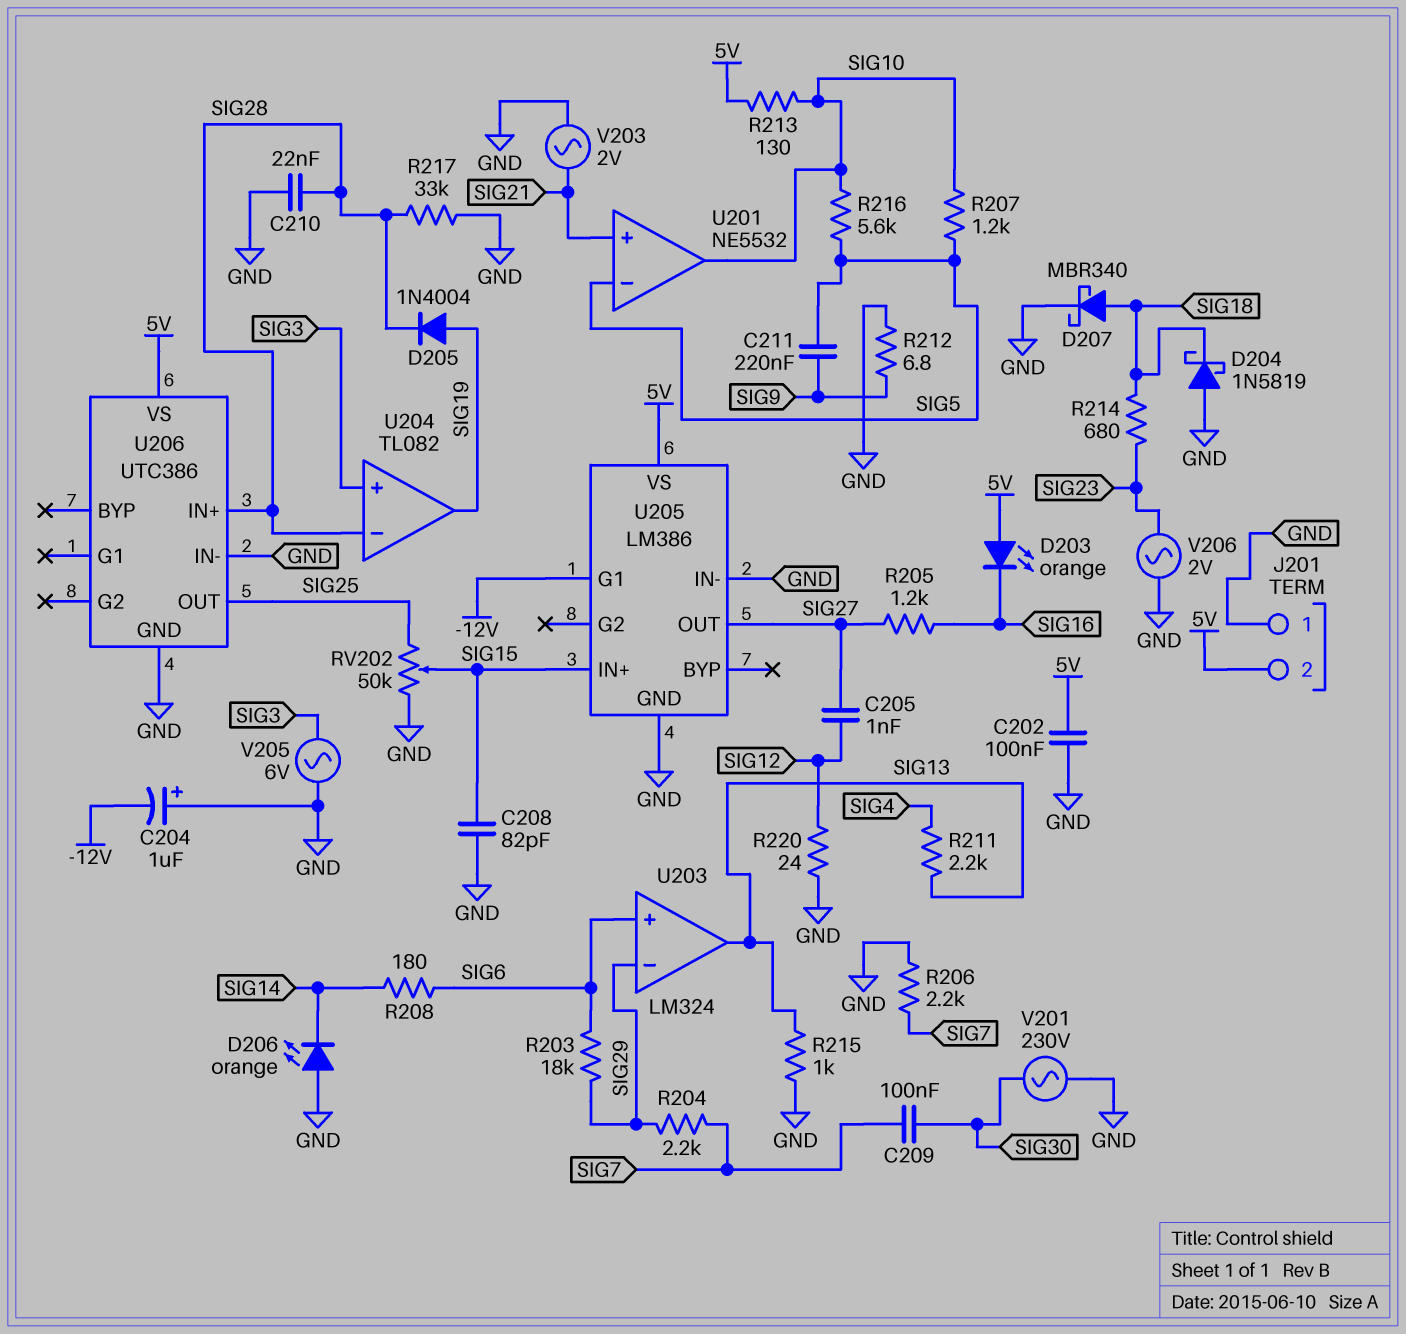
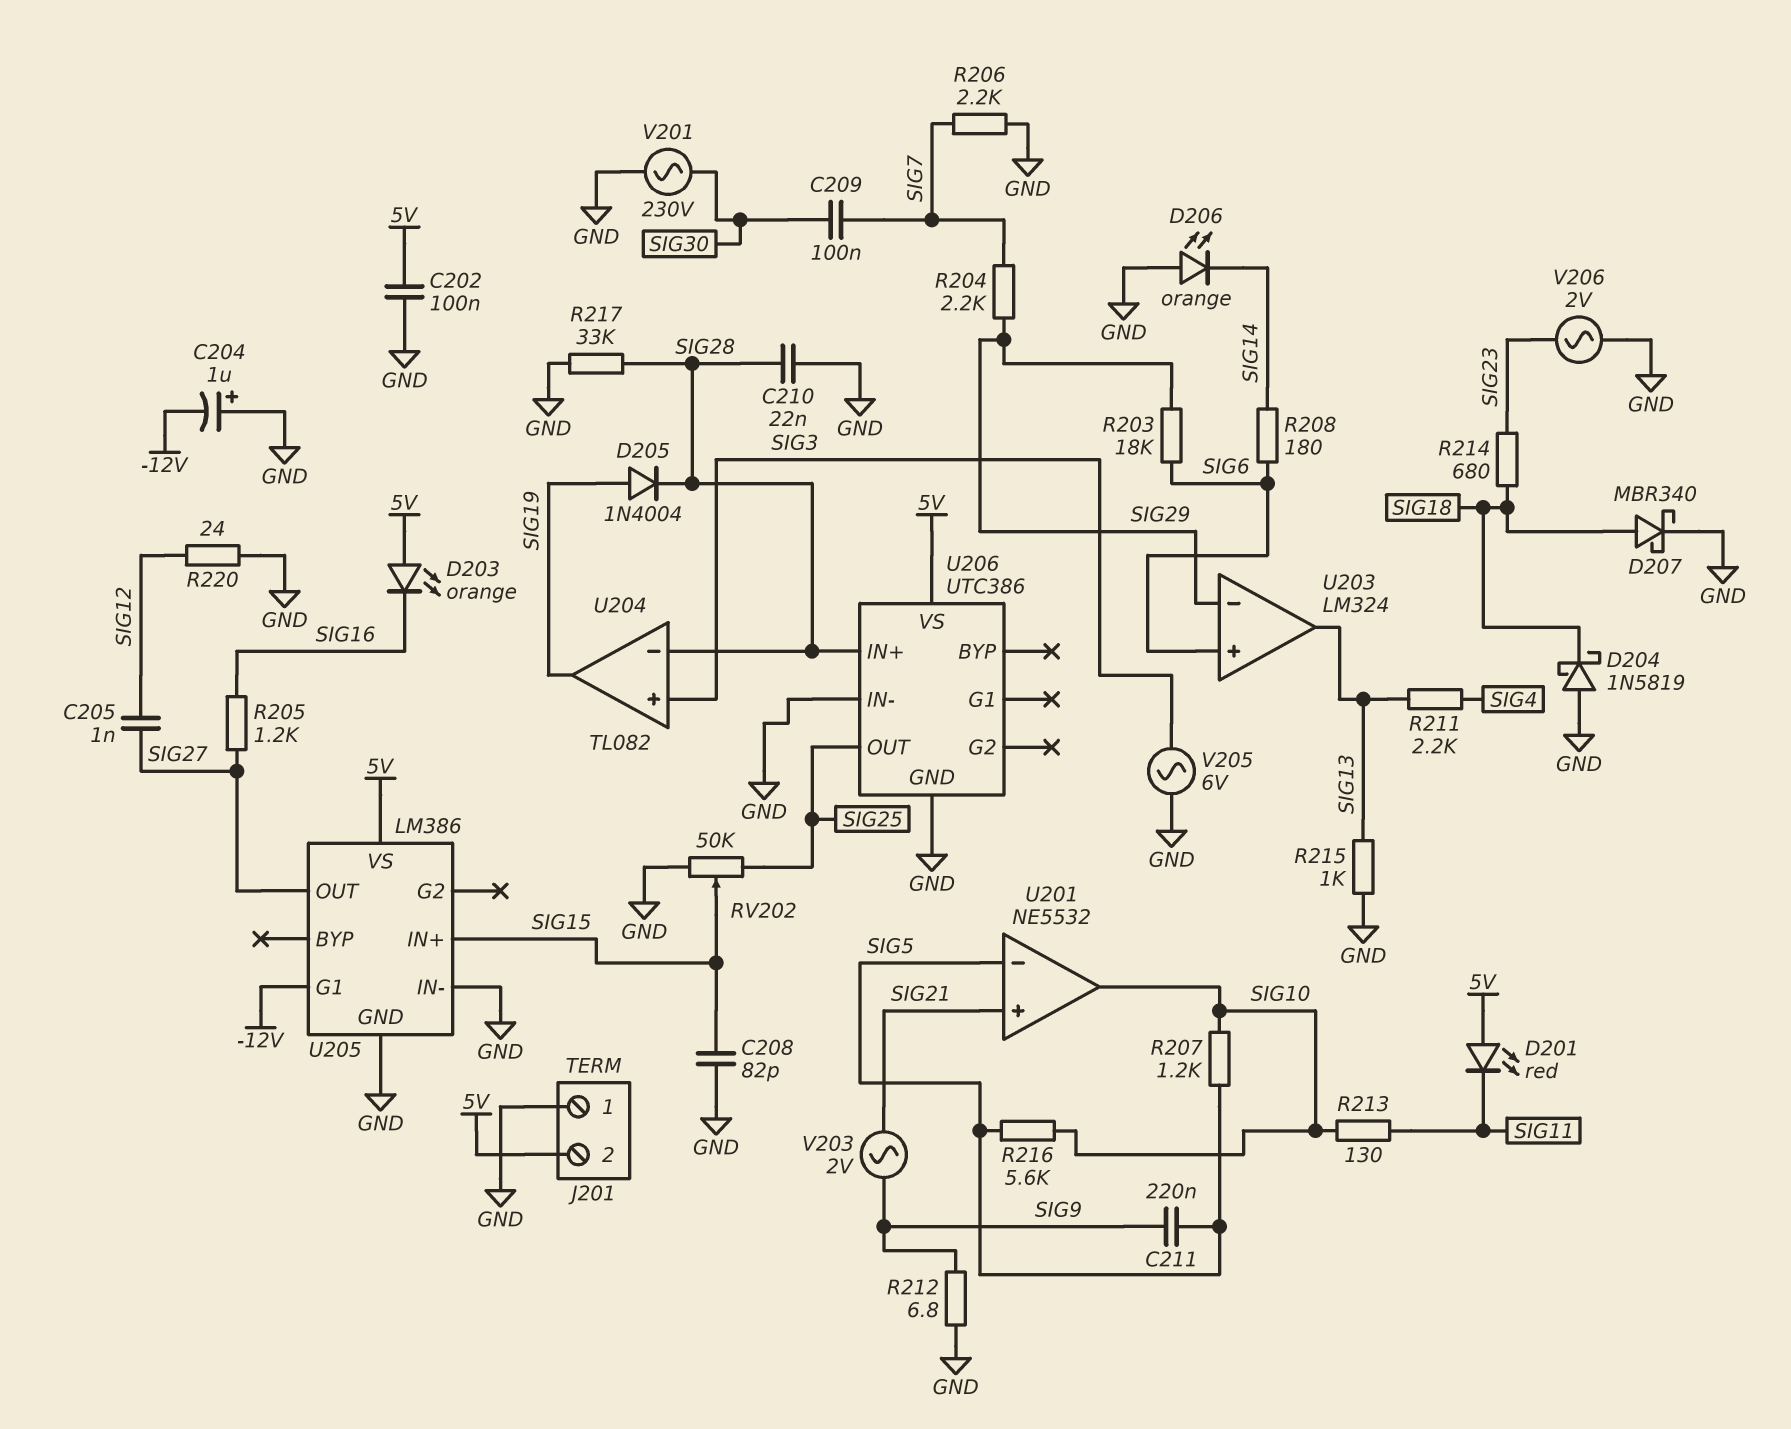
D201: none -> LED red (A 5V, K SIG11)
R213: 130 (5V, SIG10) -> 130 (SIG10, SIG11)
V203: AC 2V (GND, SIG21) -> AC 2V (SIG9, SIG21)

